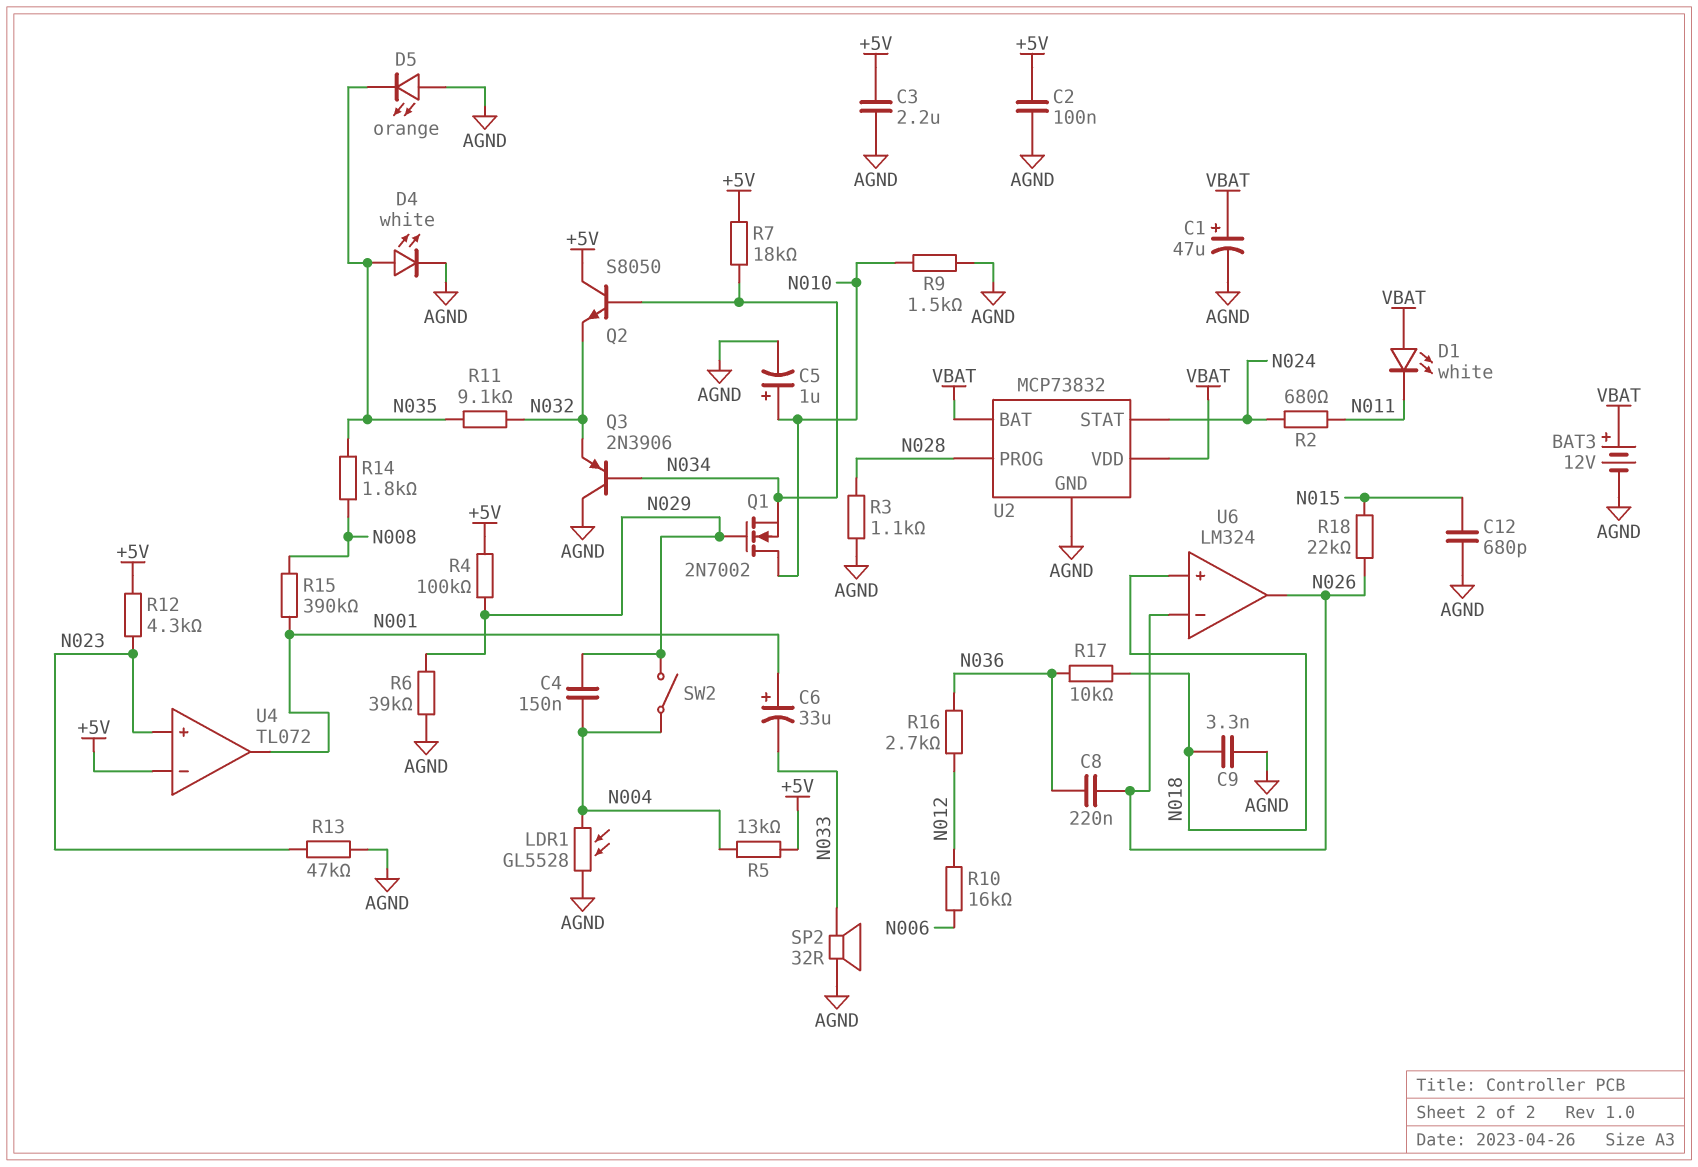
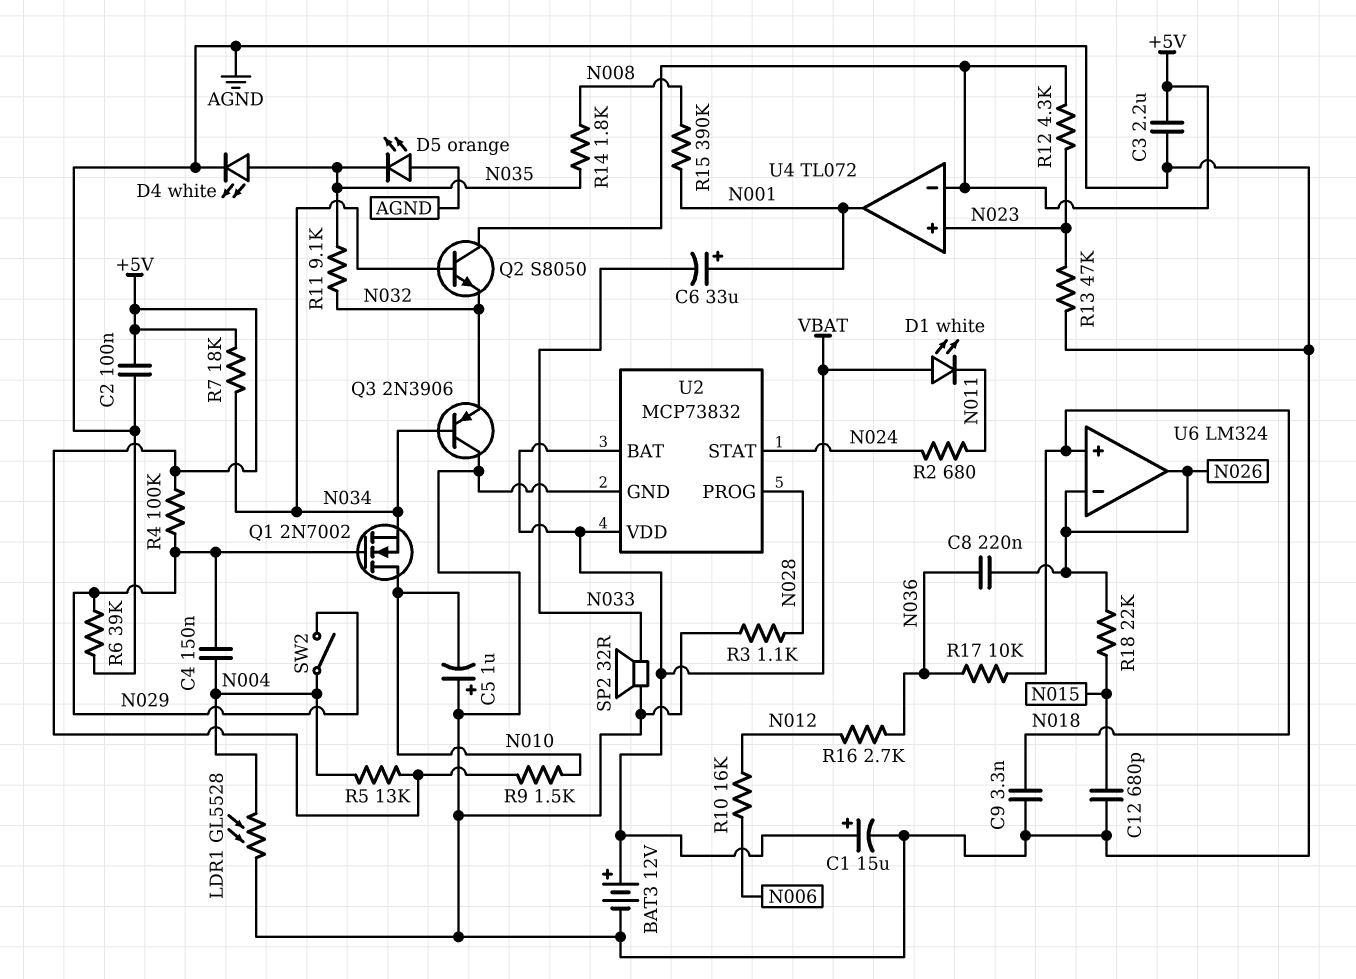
C1: 47uF (plus VBAT, minus AGND) -> 15uF (plus VBAT, minus AGND)
C5: 1uF (plus N010, minus AGND) -> 1uF (plus AGND, minus N010)
R9: 1.5k (AGND, N010) -> 1.5k (+5V, N010)

